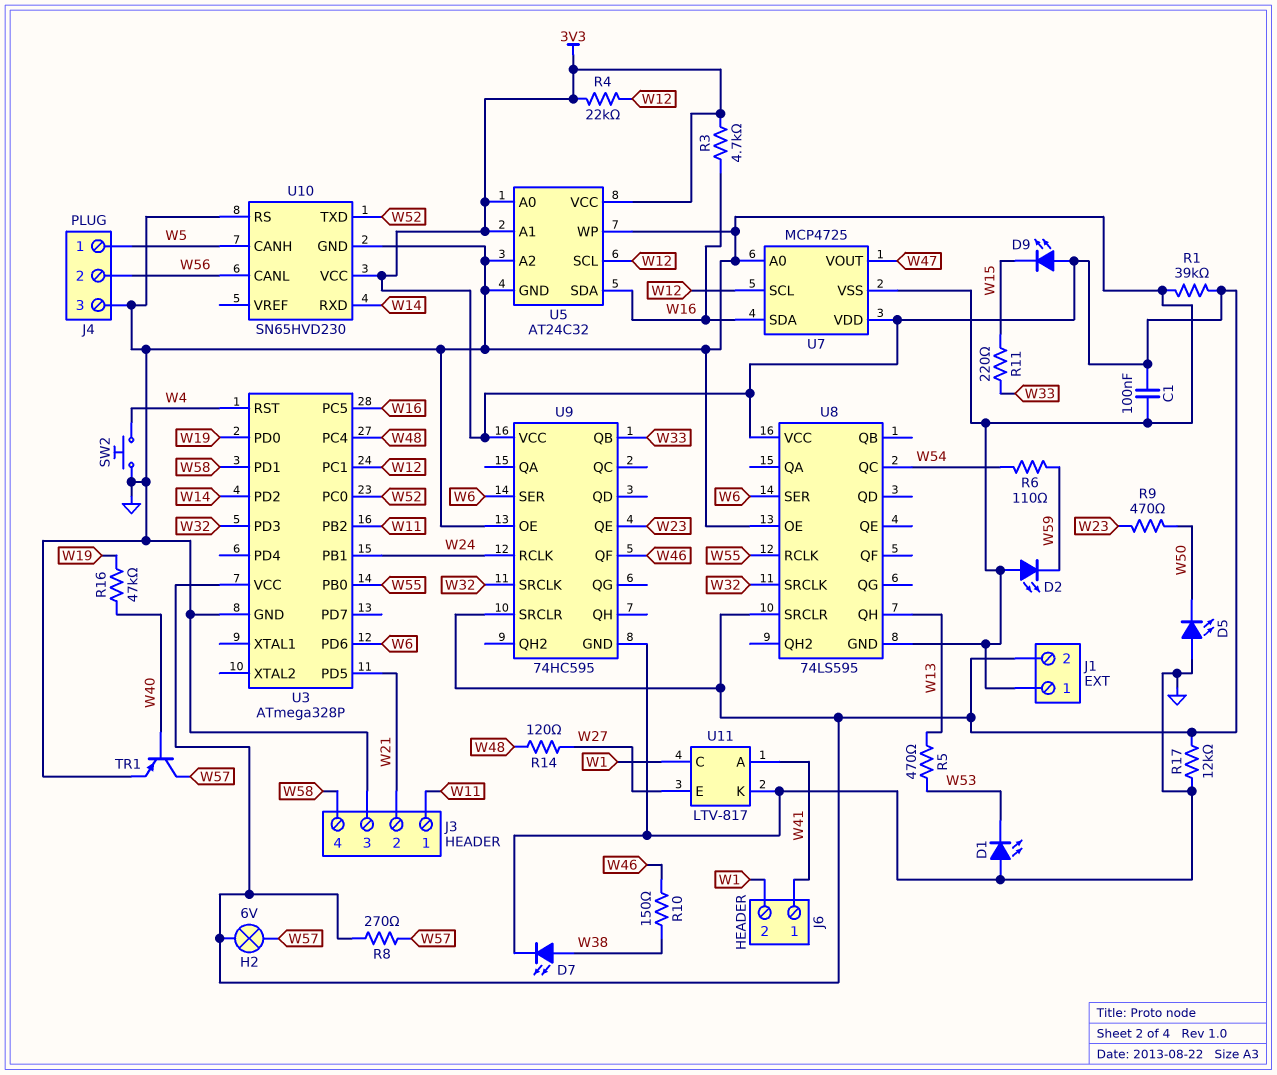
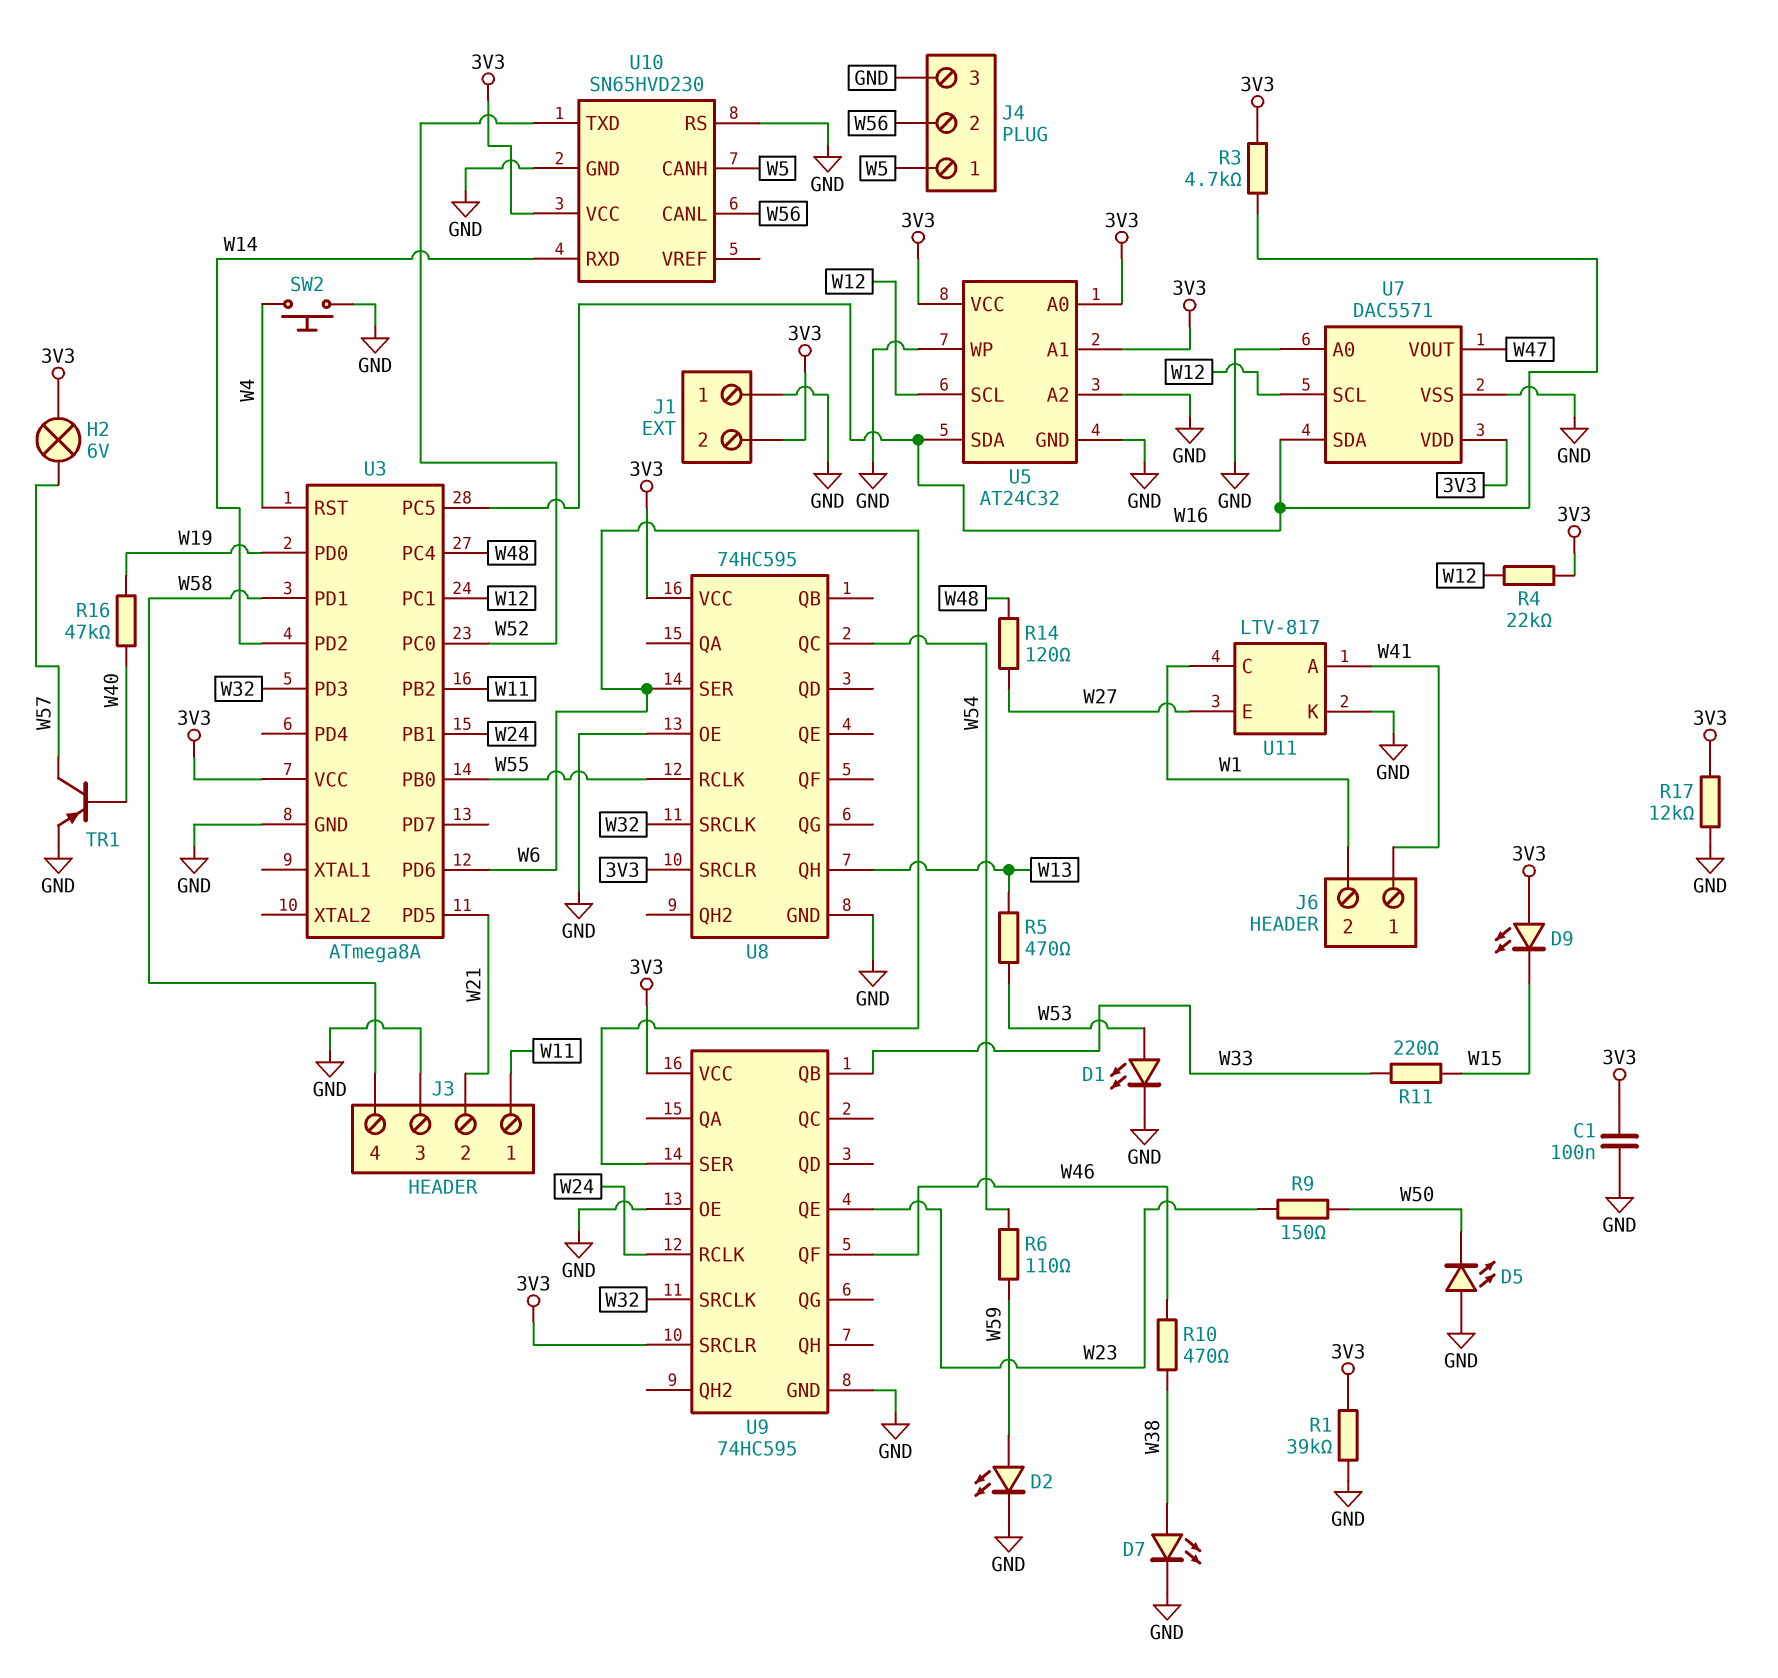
D1: LED (A GND, K W53) -> LED (A W53, K GND)
D2: LED (A GND, K W59) -> LED (A W59, K GND)
R8: 270 (3V3, W57) -> none
R9: 470 (W23, W50) -> 150 (W23, W50)
R10: 150 (W38, W46) -> 470 (W38, W46)
U3: ATmega328P -> ATmega8A
U7: MCP4725 -> DAC5571
U8: 74LS595 -> 74HC595

